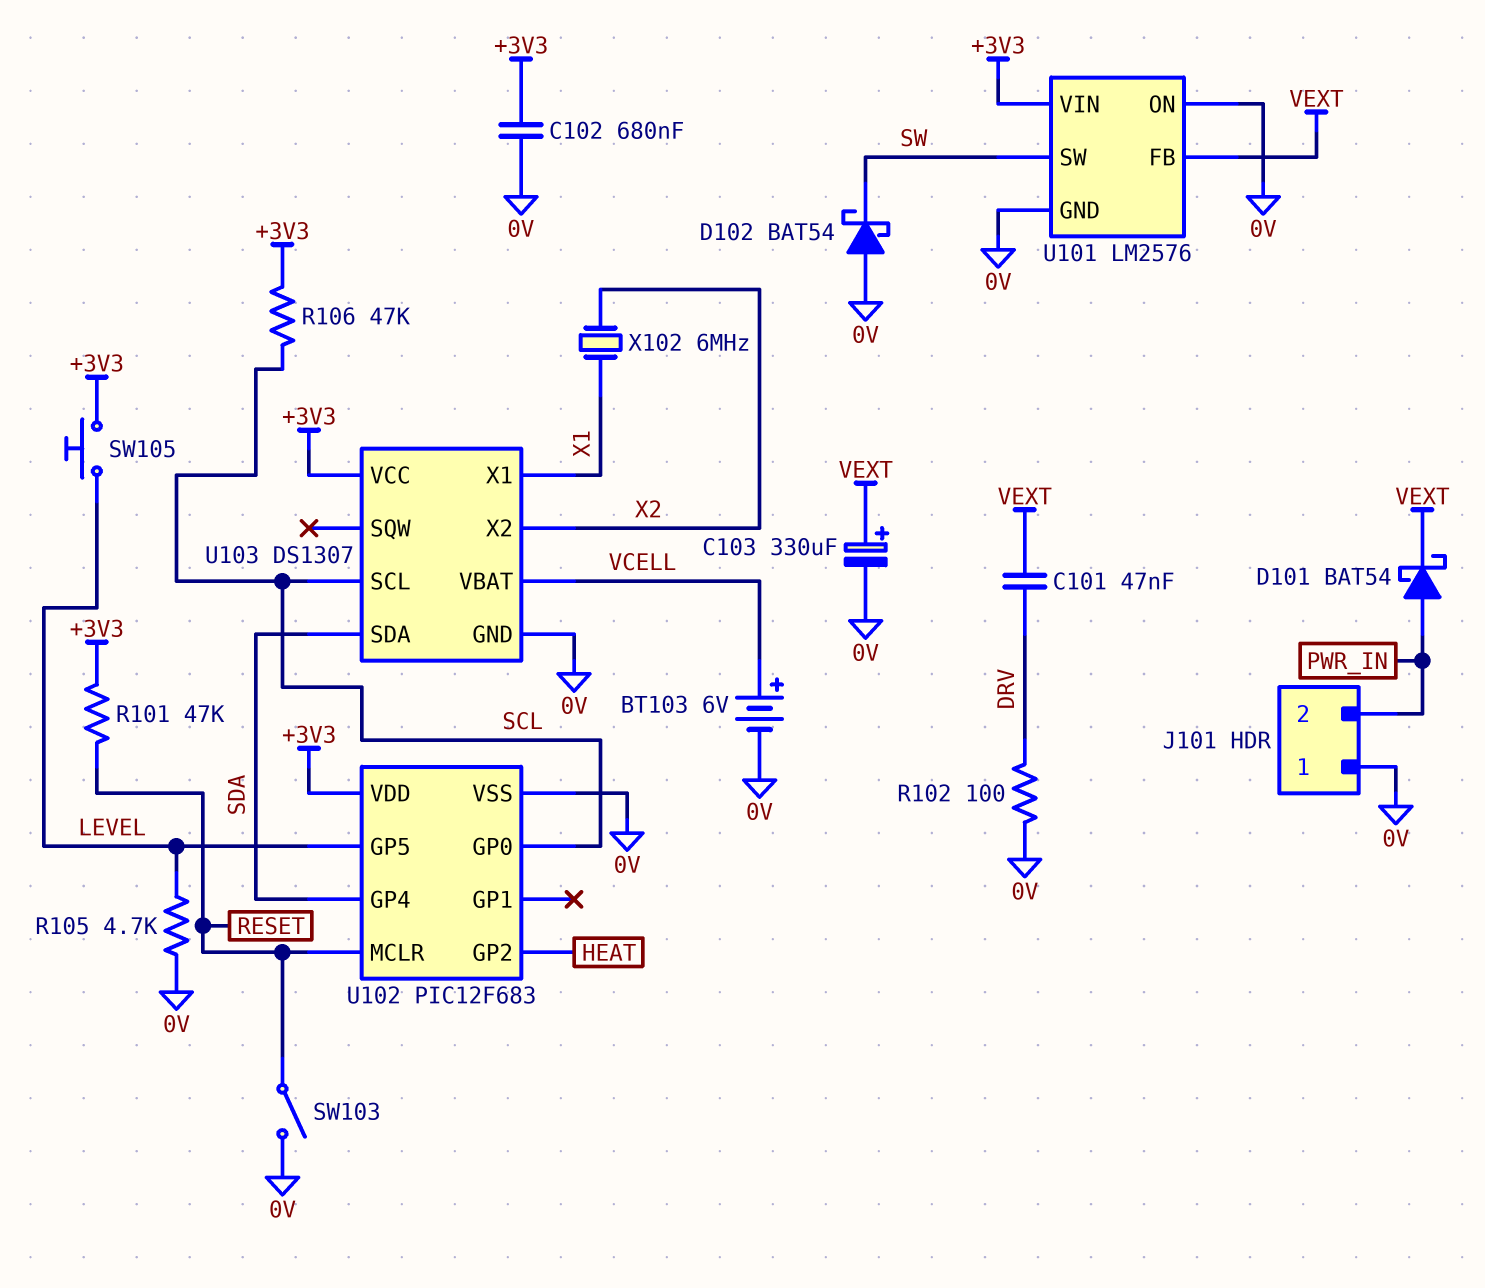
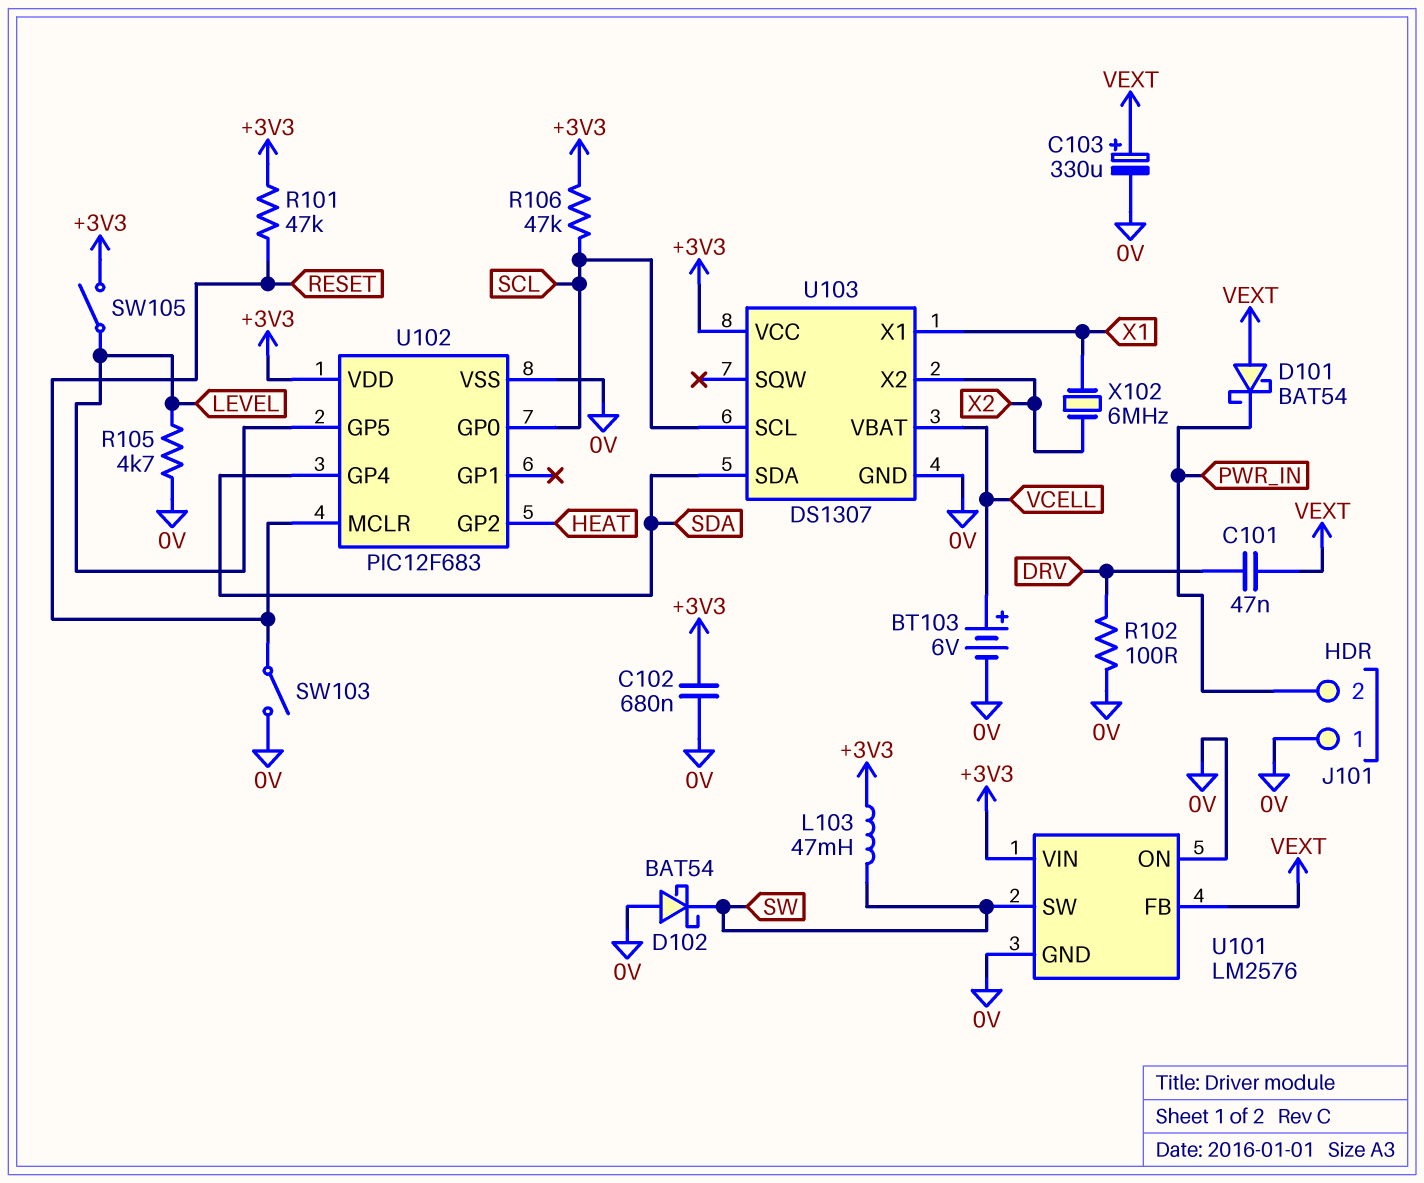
D101: schottky BAT54 (A PWR_IN, K VEXT) -> schottky BAT54 (A VEXT, K PWR_IN)
L103: none -> 47mH (+3V3, SW)
SW105: button (+3V3, LEVEL) -> switch (+3V3, LEVEL)

